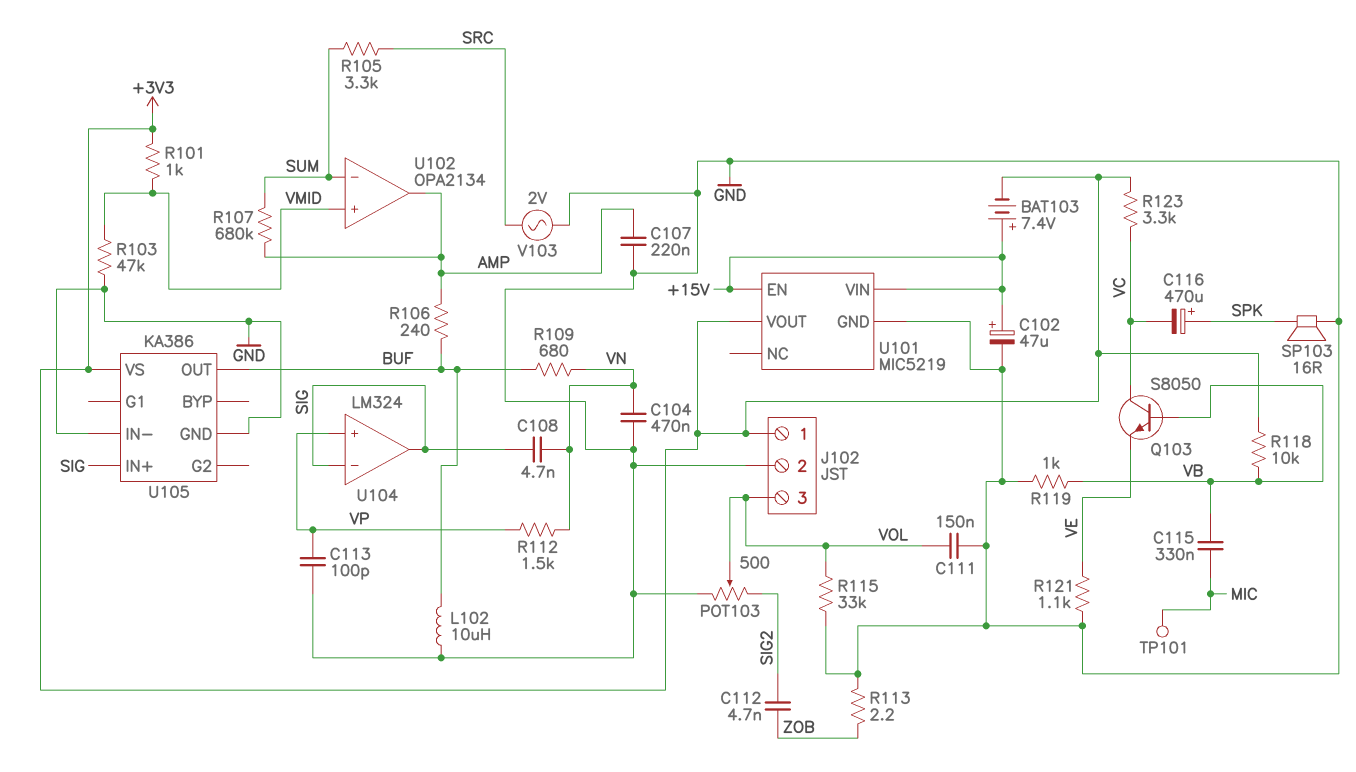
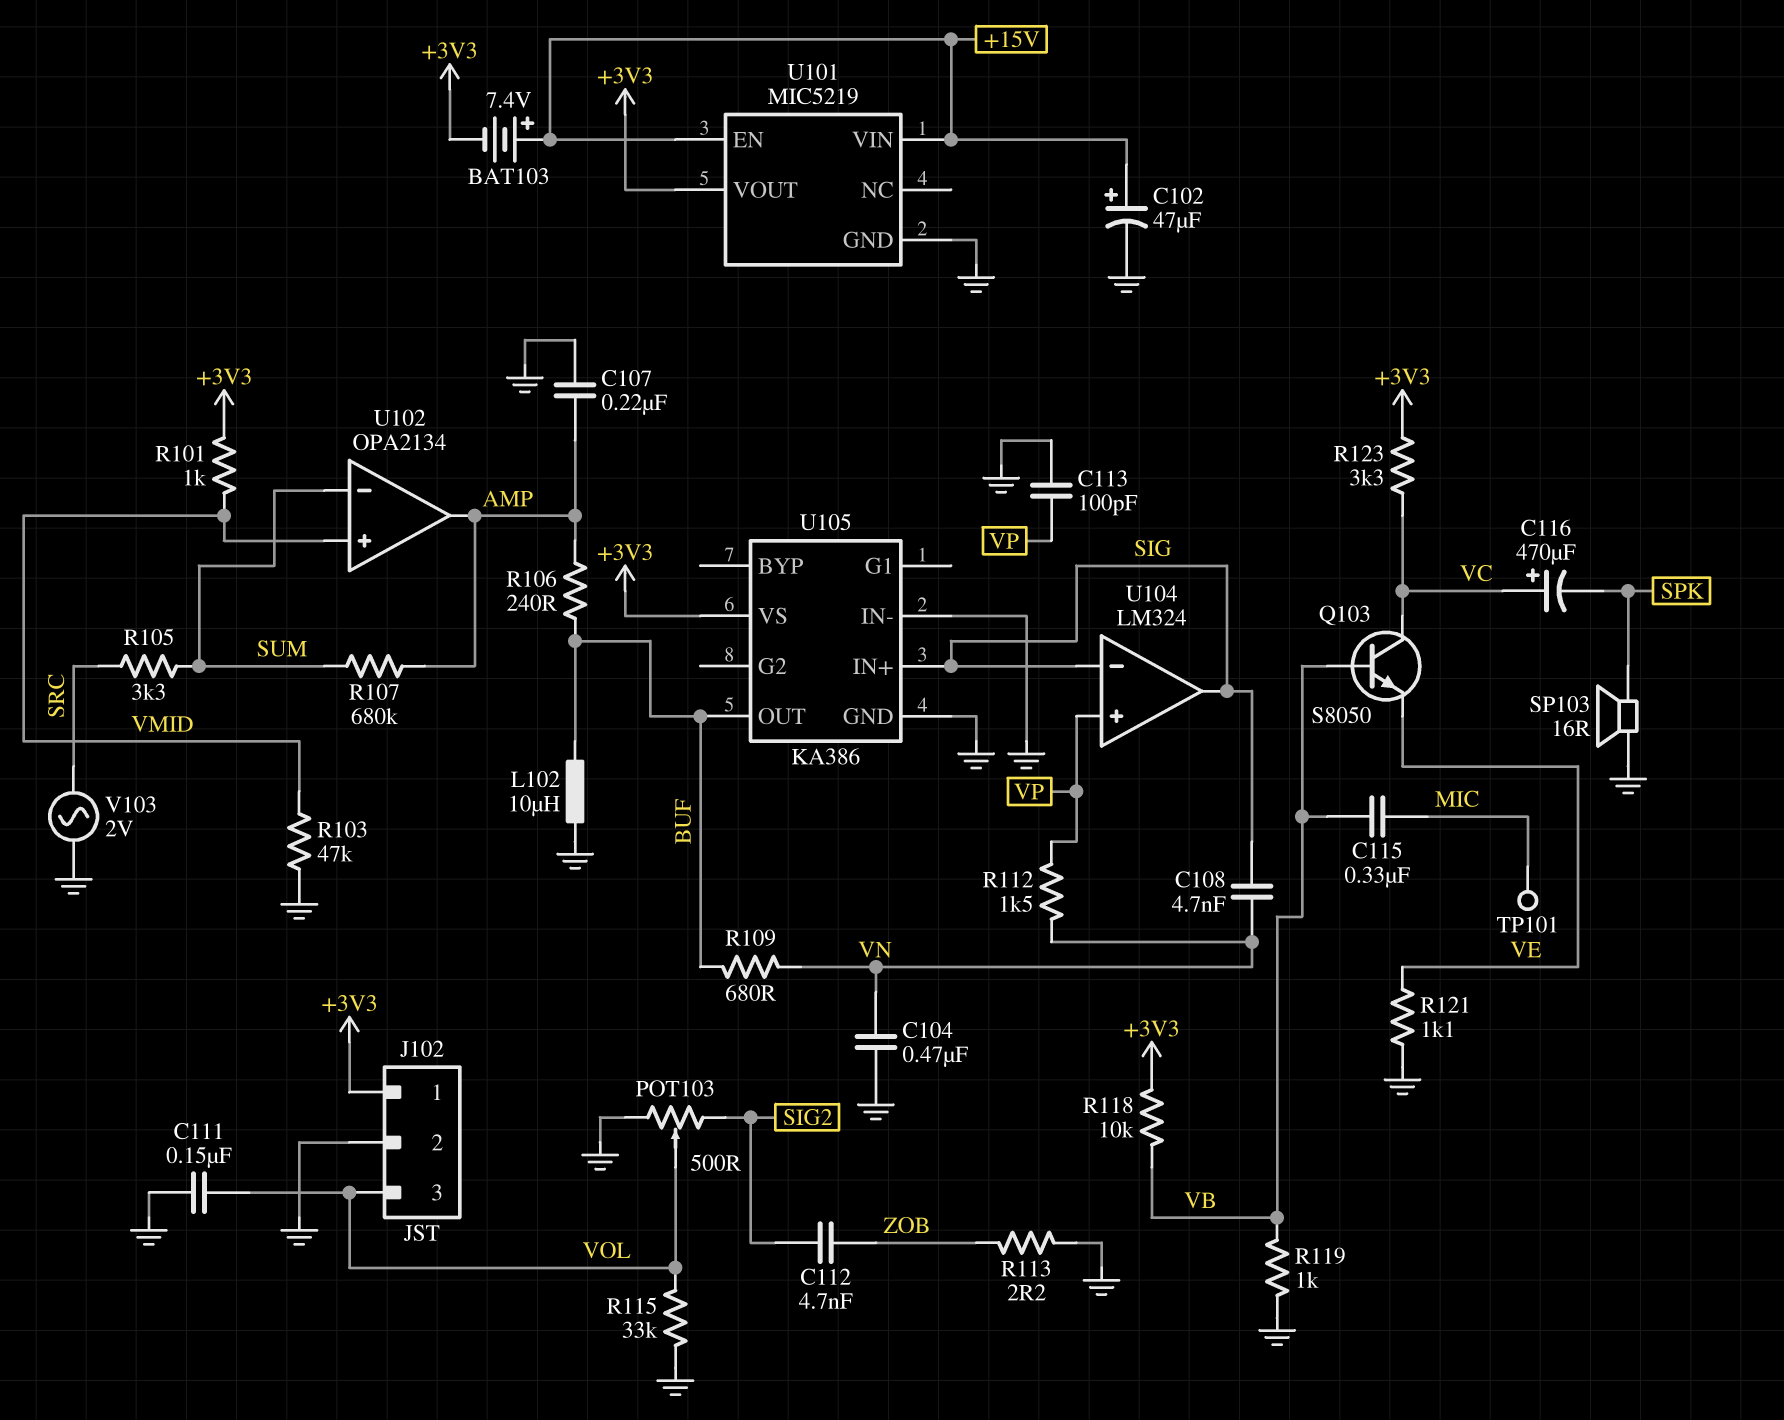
C116: 470uF (plus SPK, minus VC) -> 470uF (plus VC, minus SPK)

